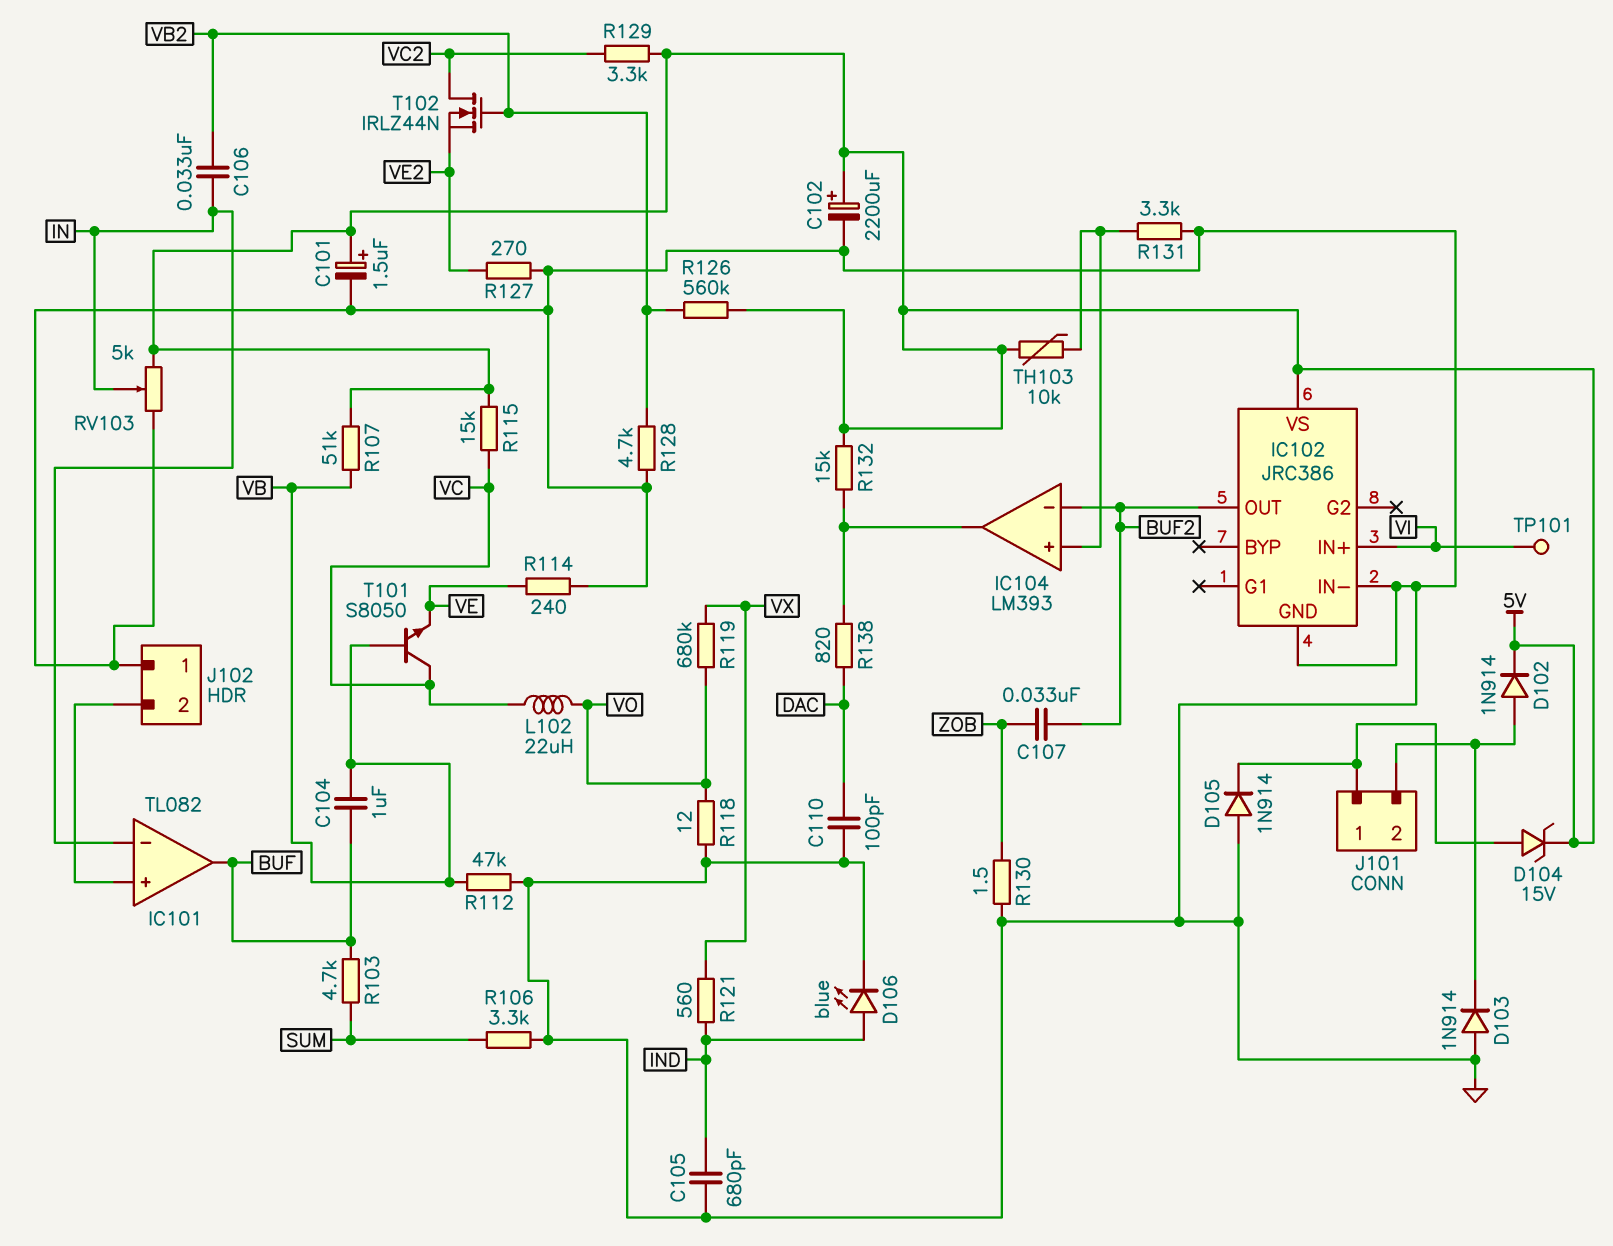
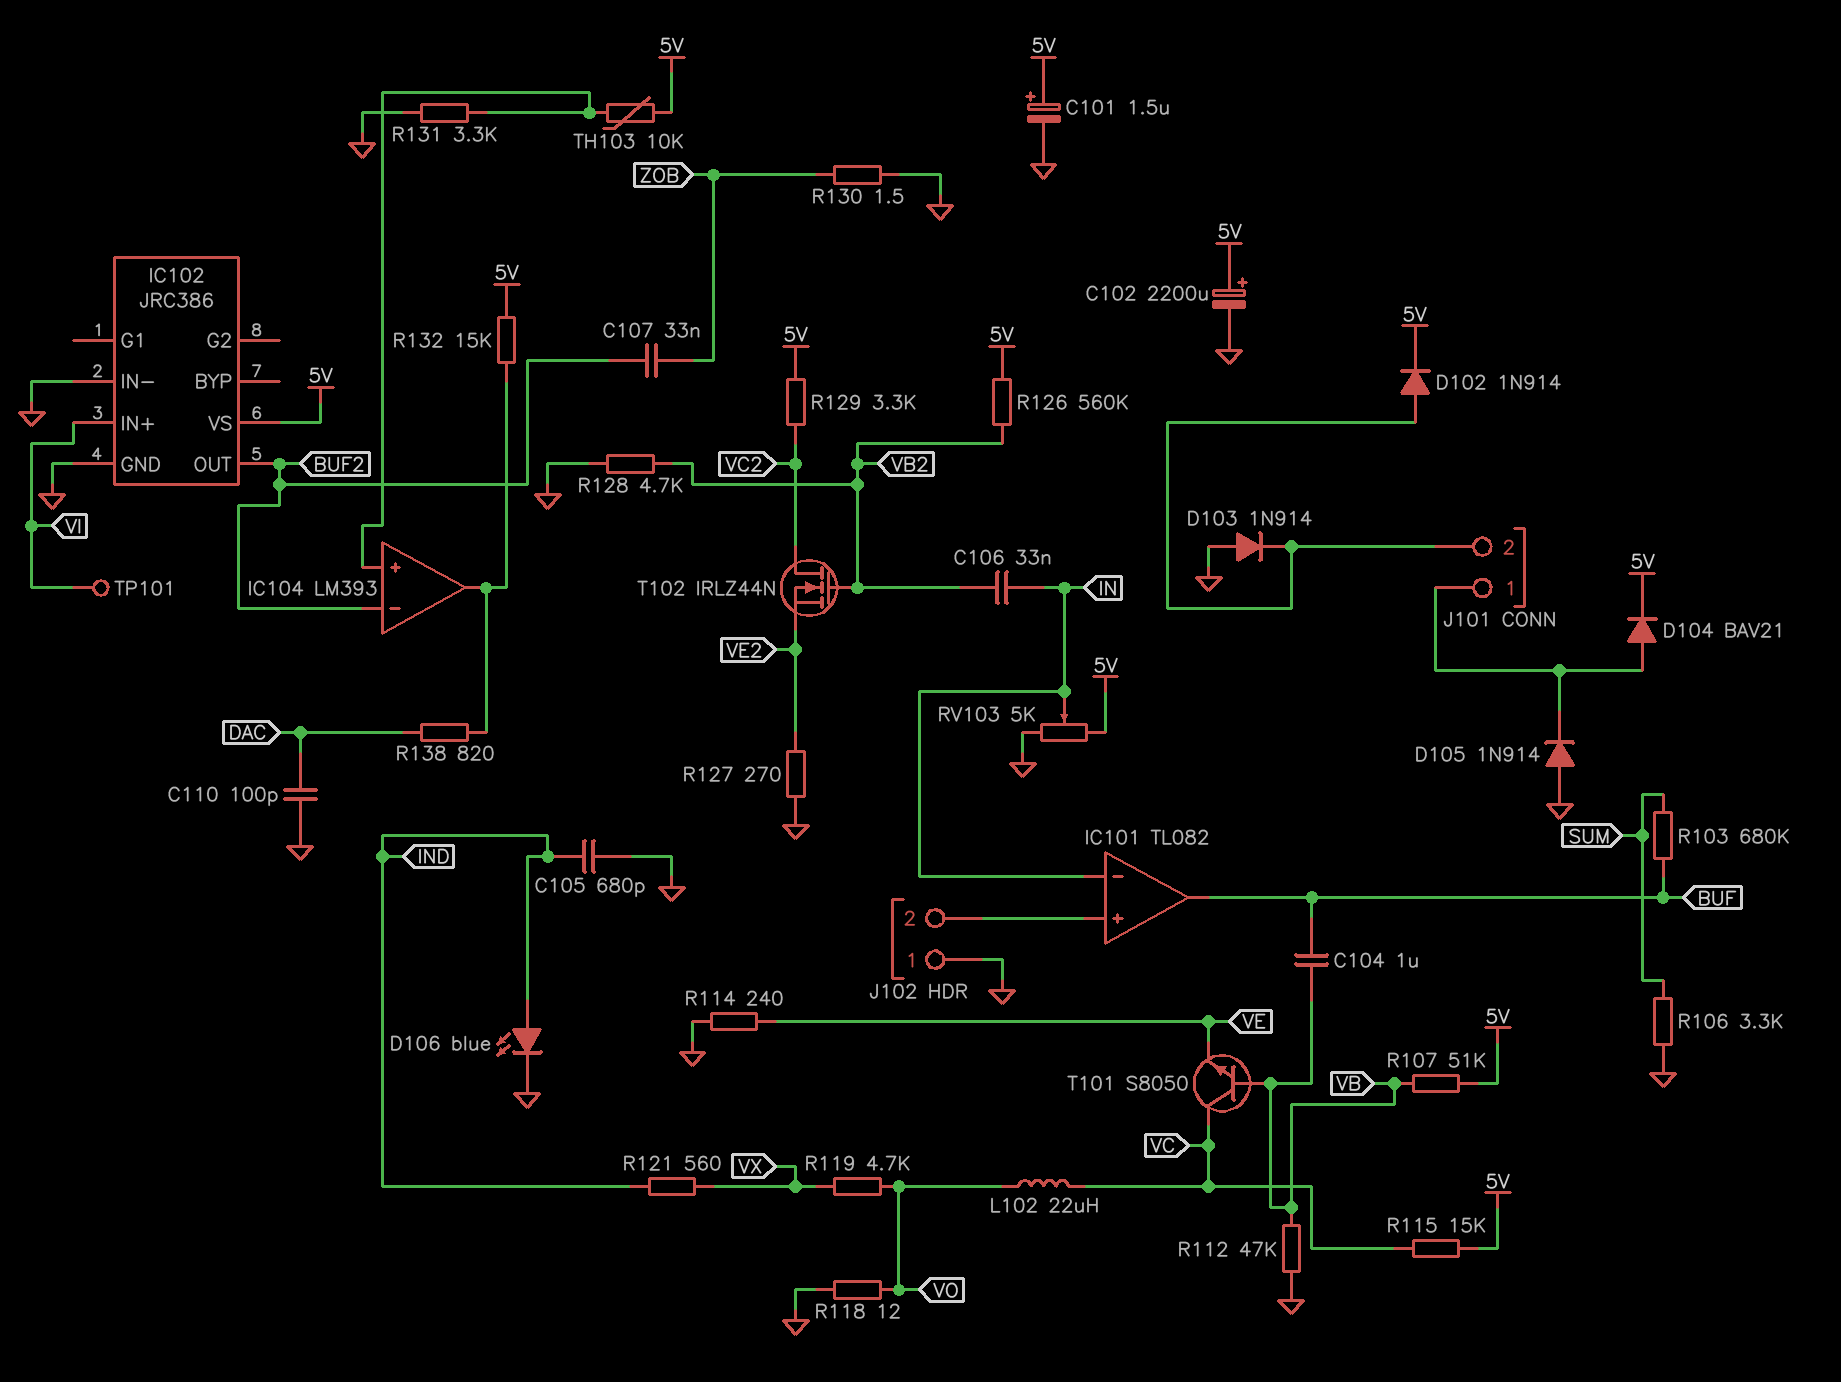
D104: zener 15V (A J101/1, K 5V) -> diode BAV21 (A J101/1, K 5V)
R103: 4.7k (BUF, SUM) -> 680k (BUF, SUM)
R119: 680k (VO, VX) -> 4.7k (VO, VX)

